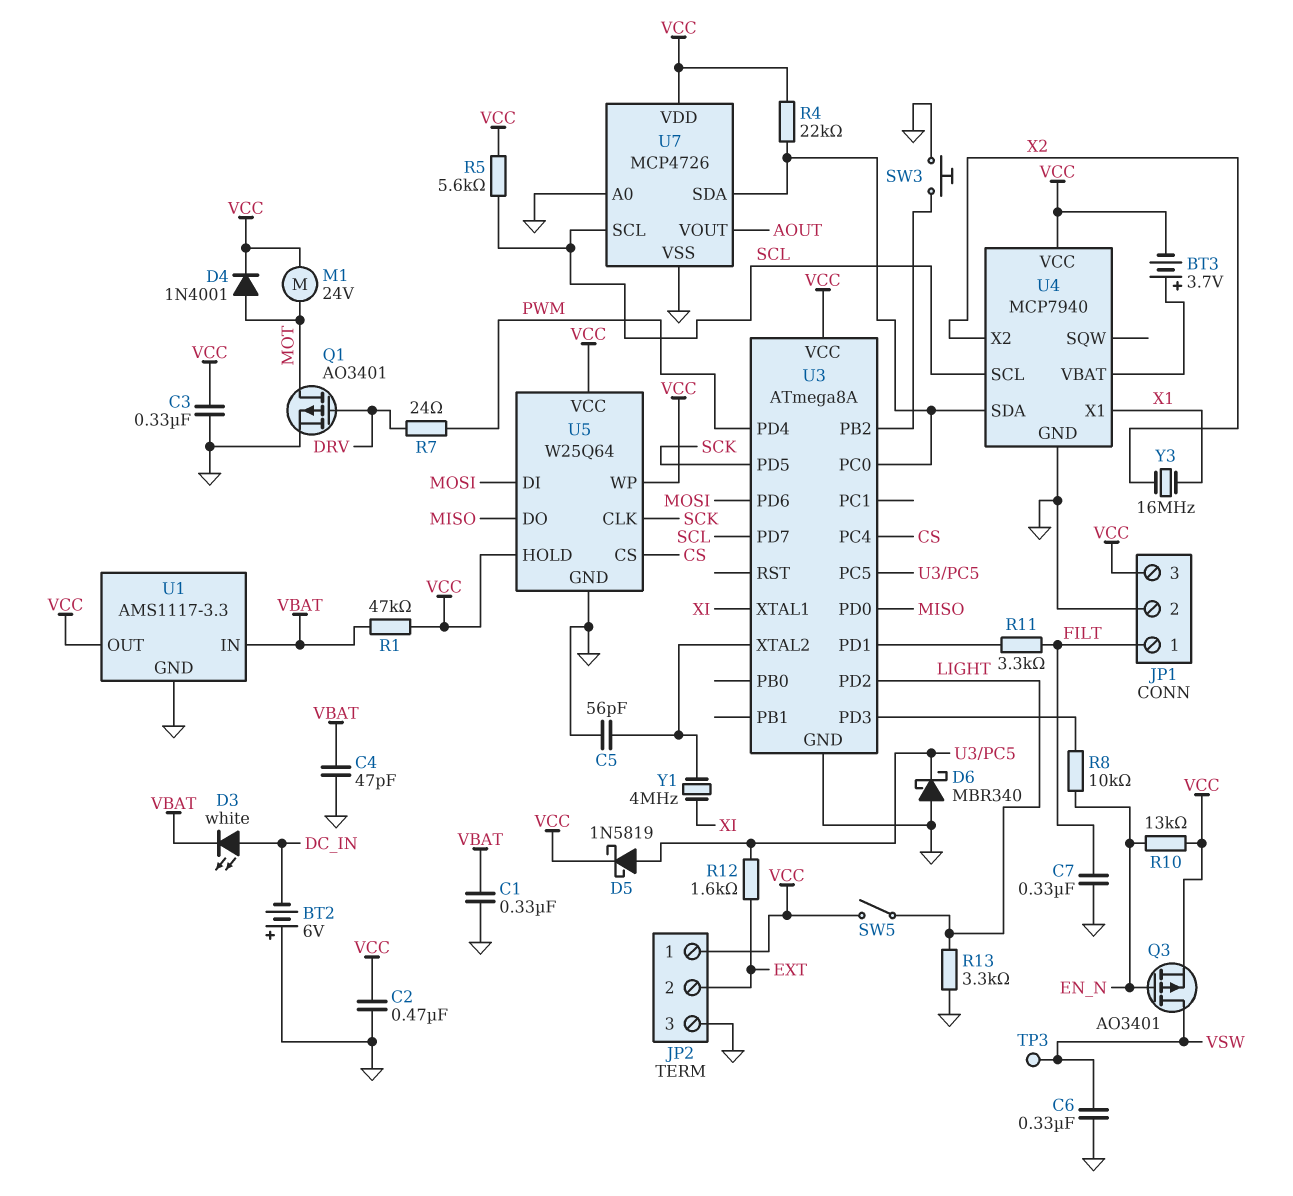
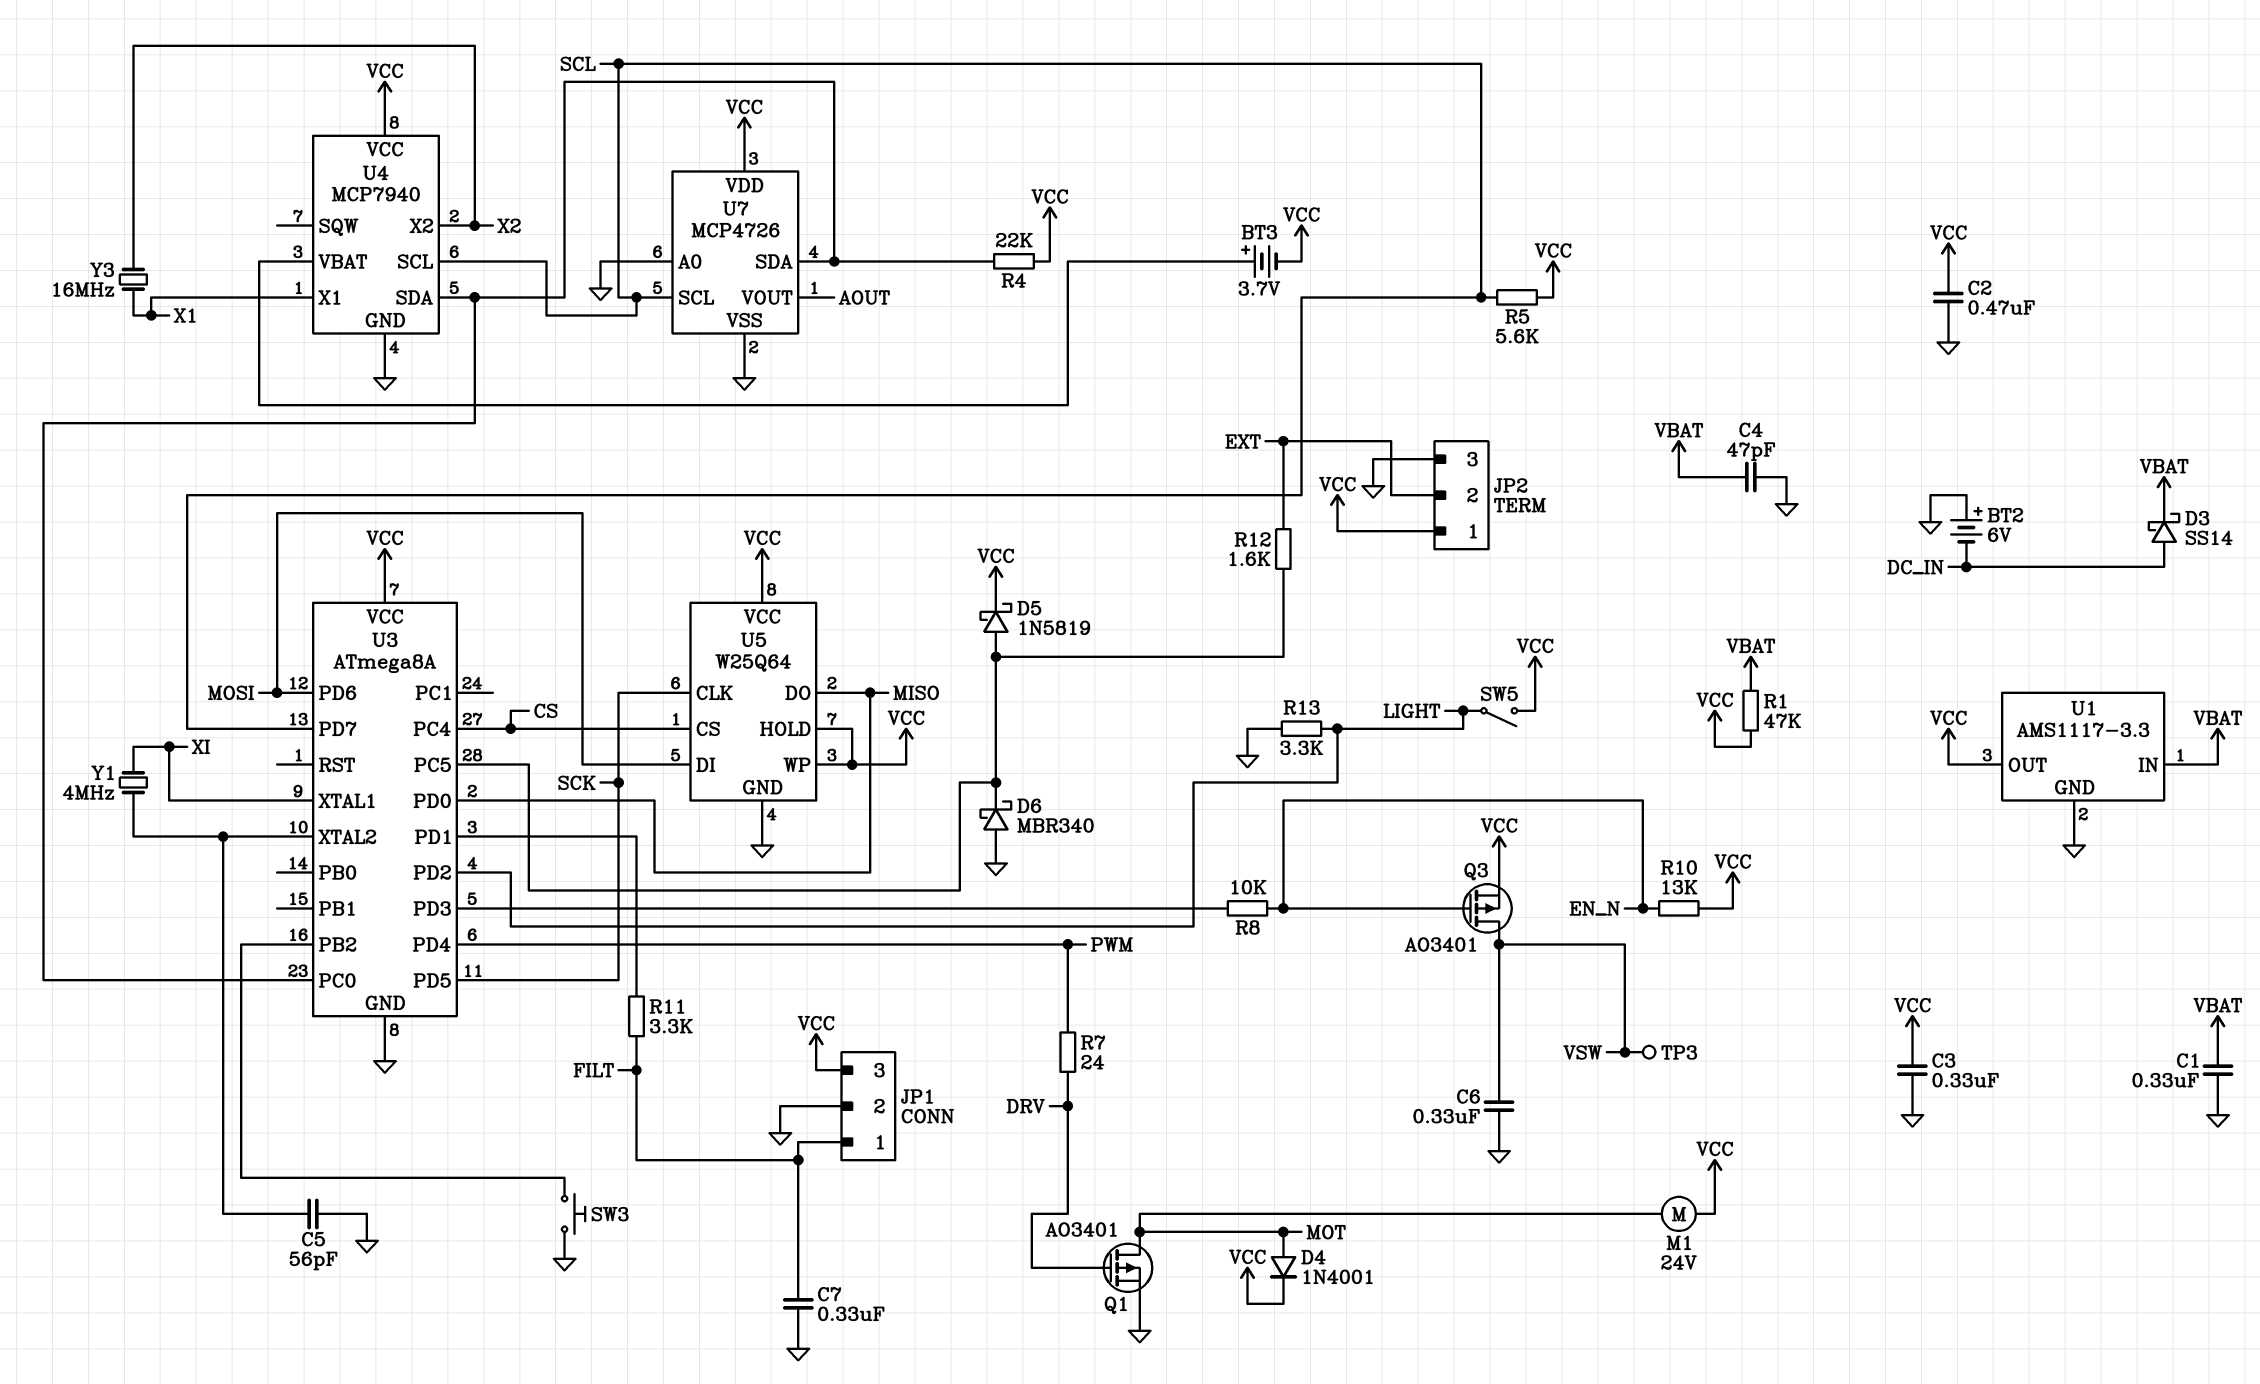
D3: LED white (A DC_IN, K VBAT) -> schottky SS14 (A DC_IN, K VBAT)

